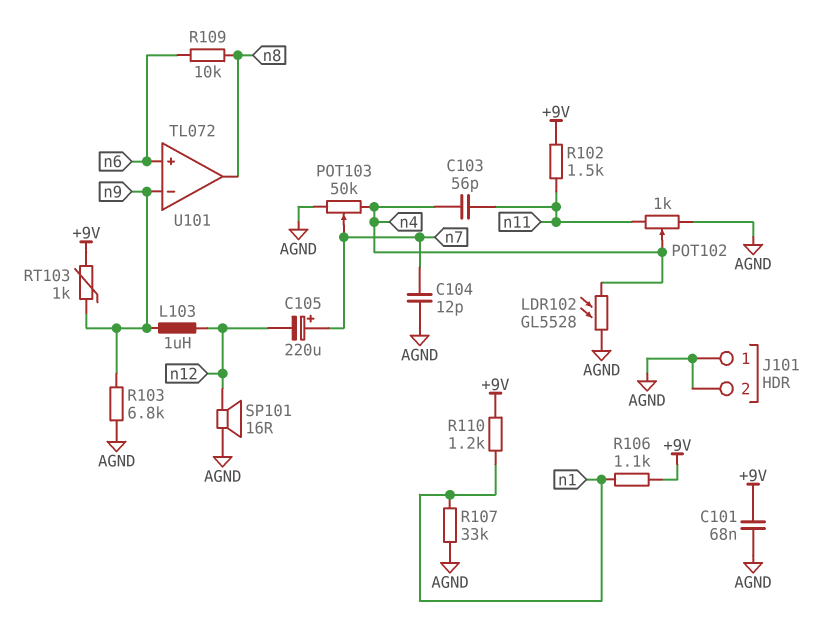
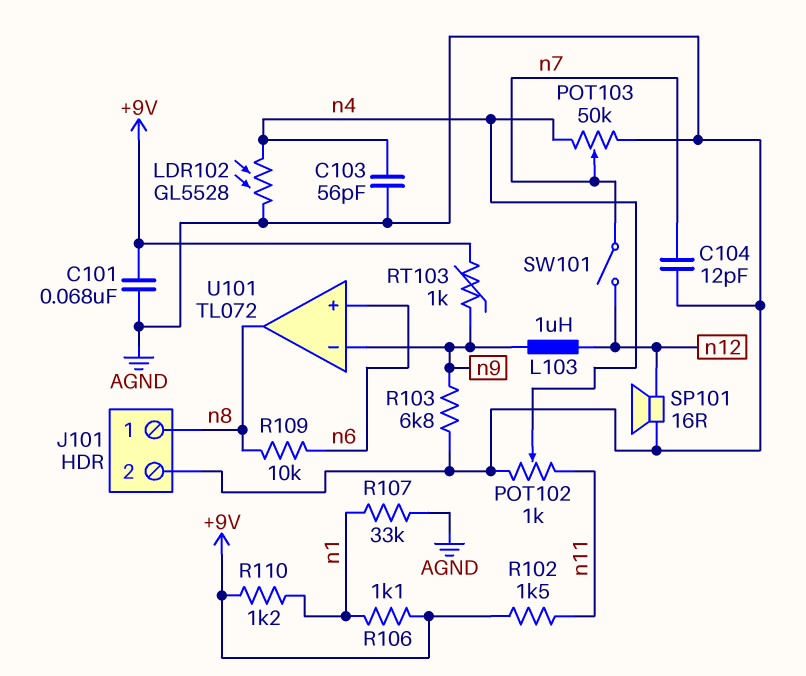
C103: 56pF (n4, n11) -> 56pF (AGND, n4)
C105: 220uF (plus n7, minus n12) -> none
J101 pin 1: AGND -> n8
SW101: none -> switch (n7, n12)

